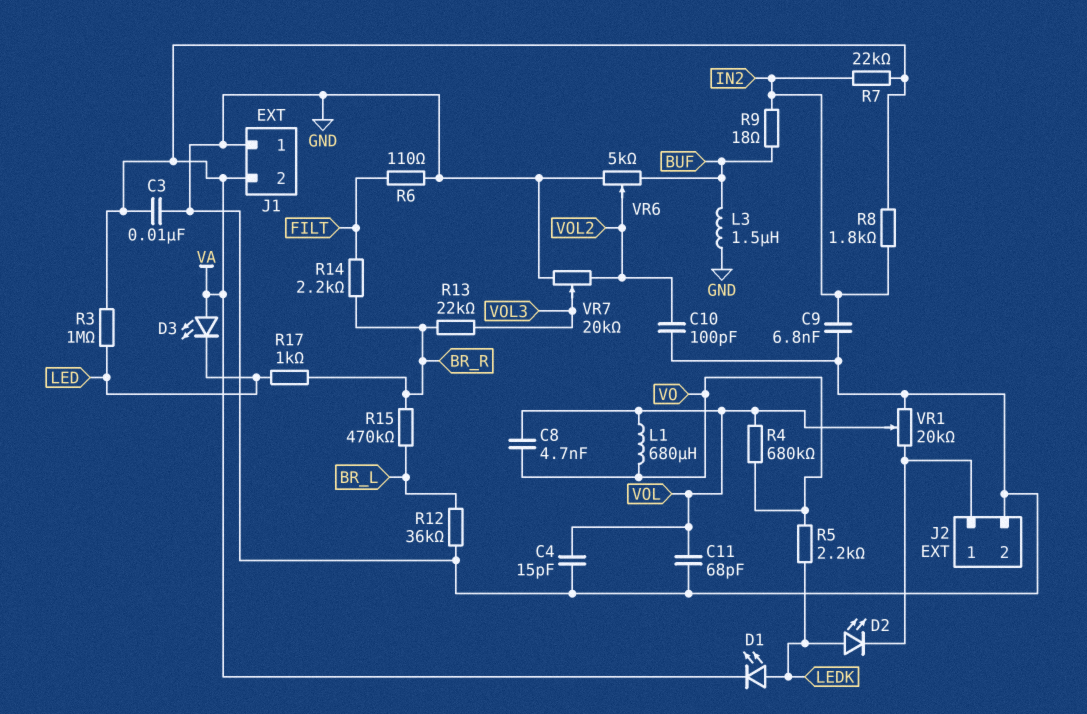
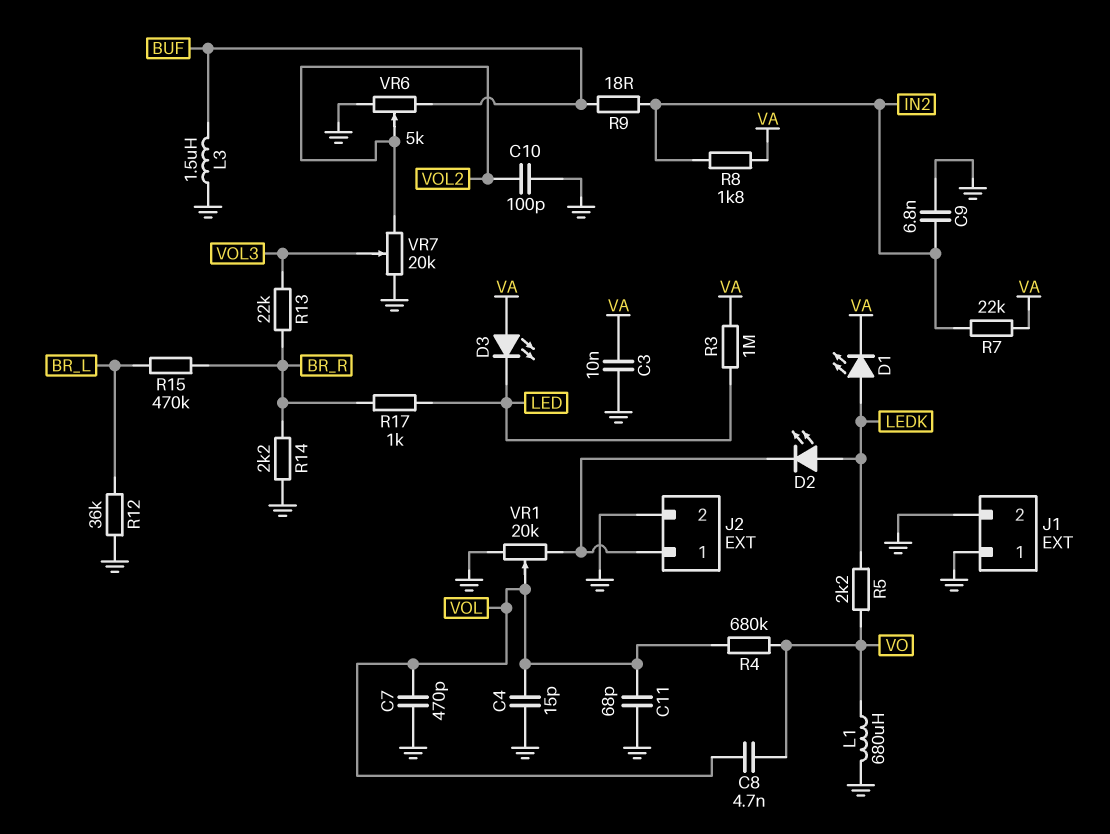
C7: none -> 470pF (GND, VOL)
J1 pin 2: VA -> GND
L1: 680uH (VO, VOL) -> 680uH (GND, VO)
R6: 110 (FILT, GND) -> none
R14: 2.2k (BR_R, FILT) -> 2.2k (BR_R, GND)

